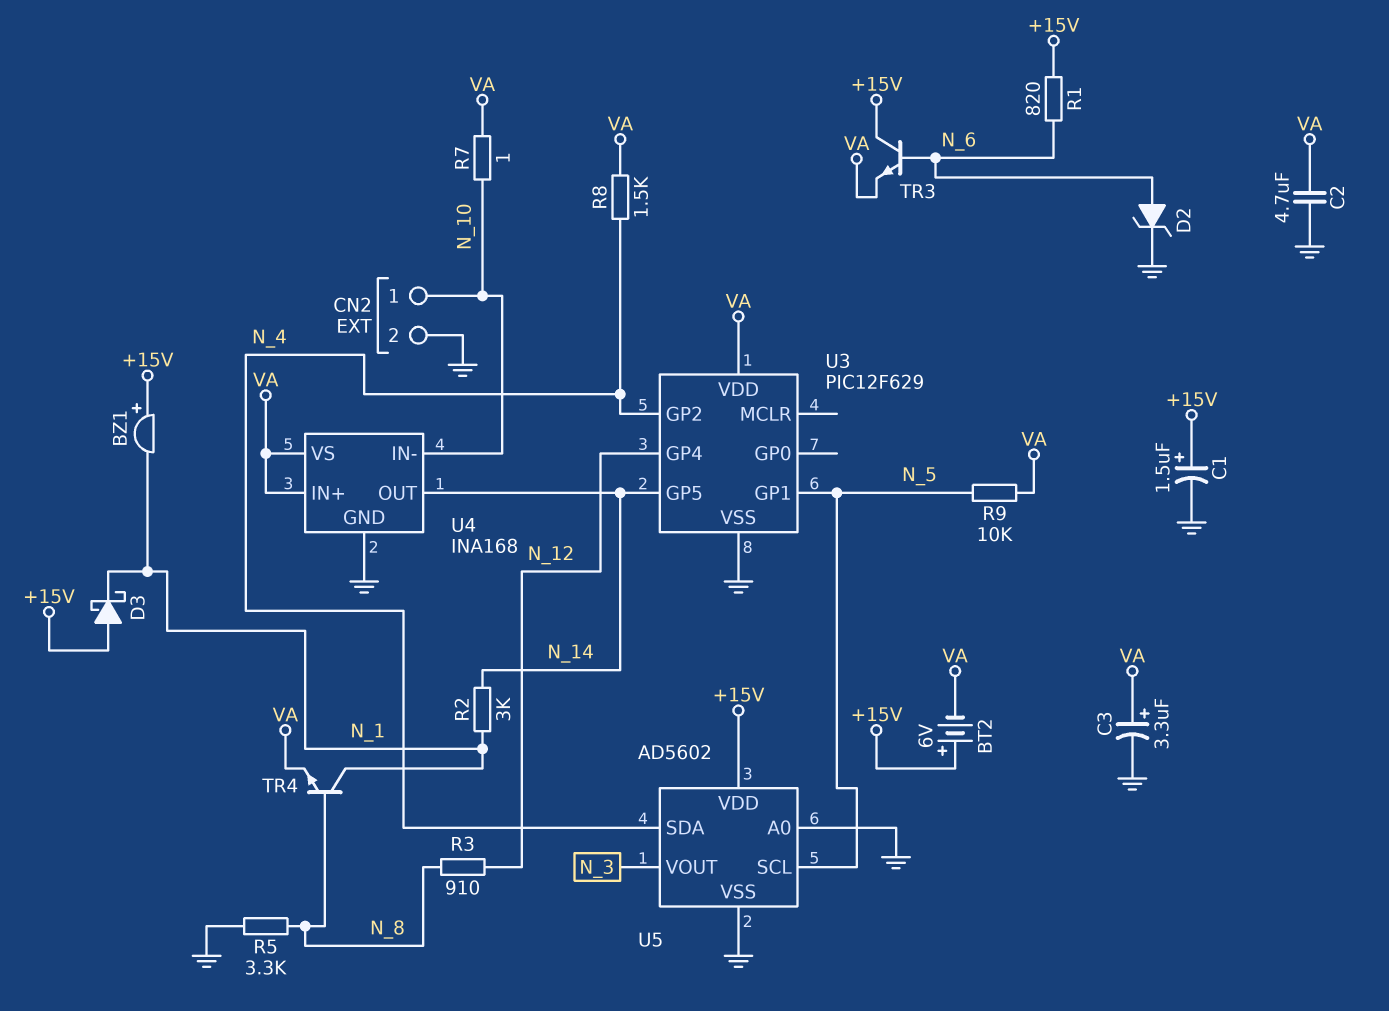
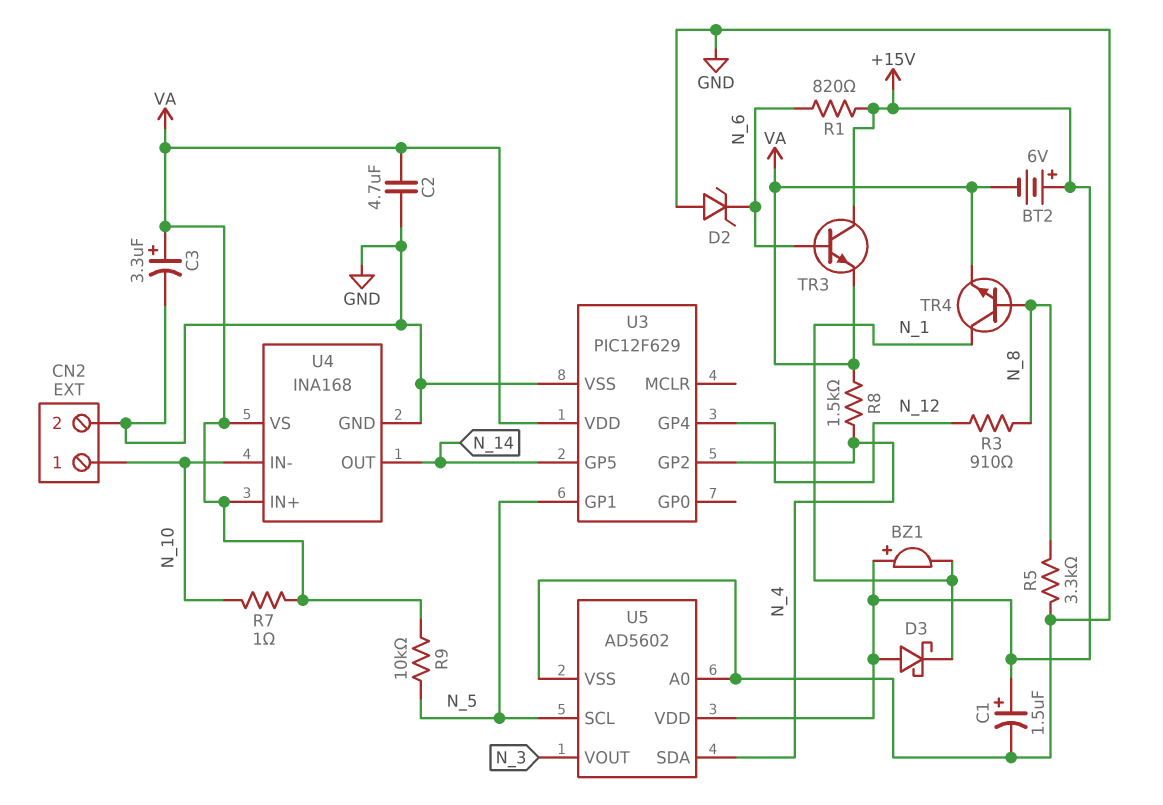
D2: zener (A N_6, K GND) -> zener (A GND, K N_6)
R2: 3k (N_1, N_14) -> none

